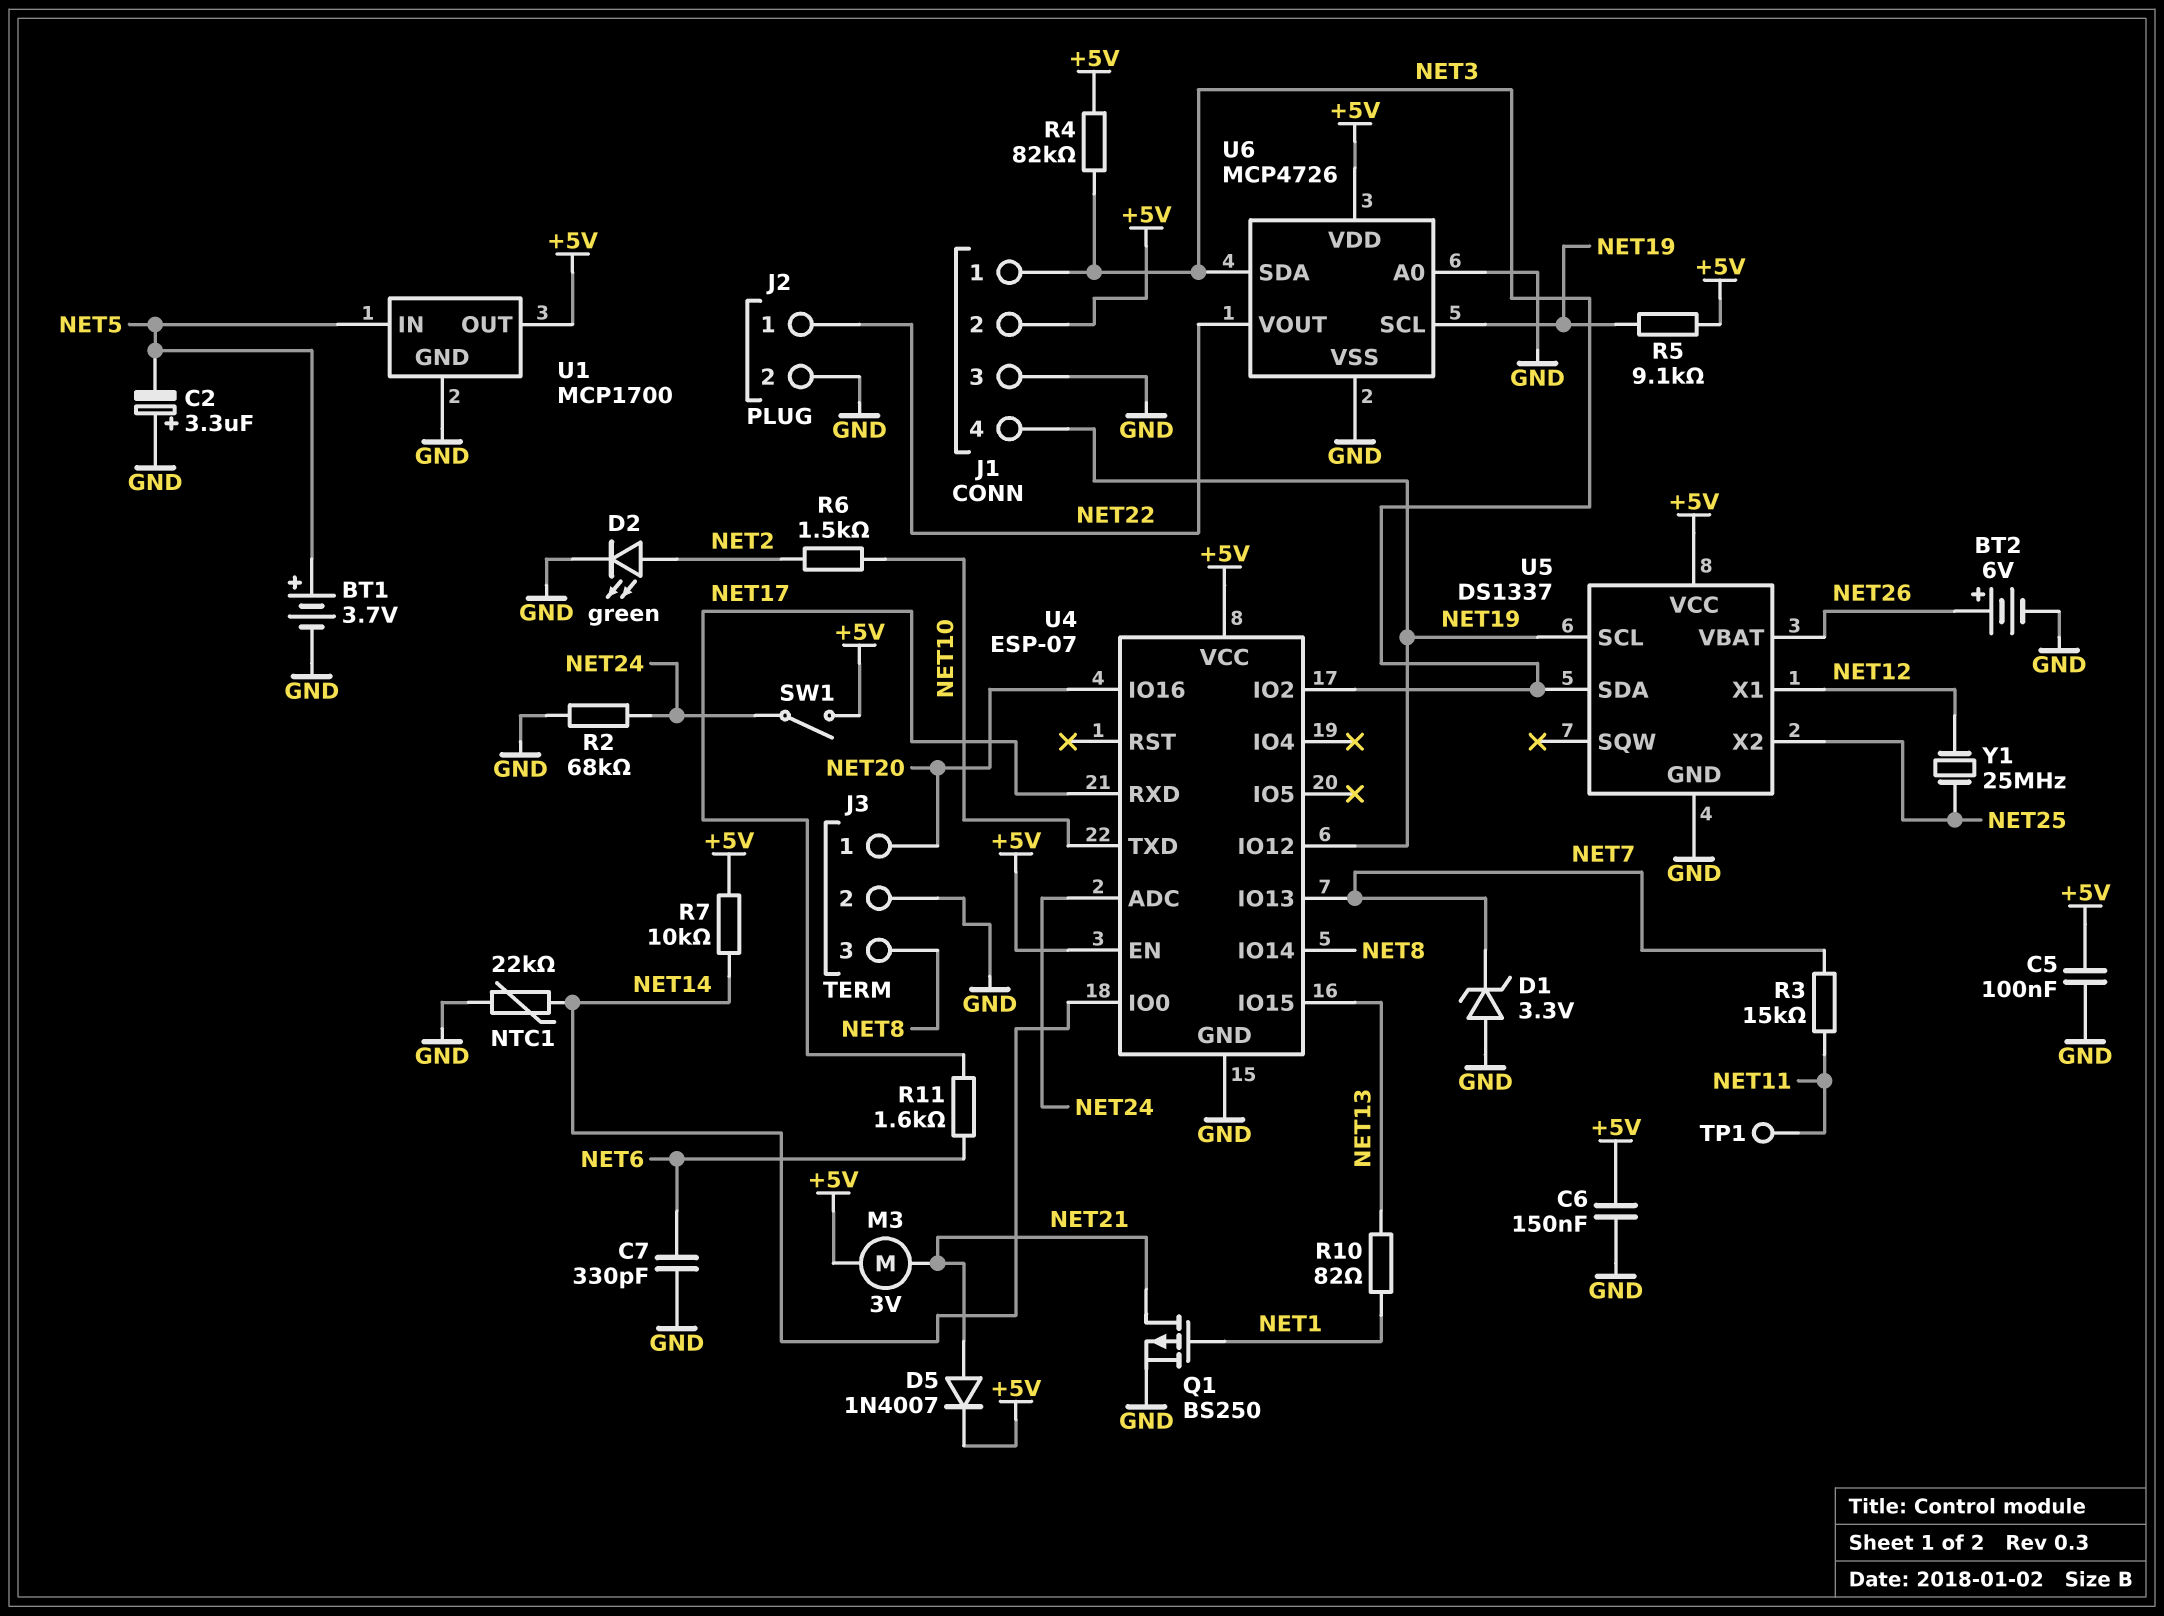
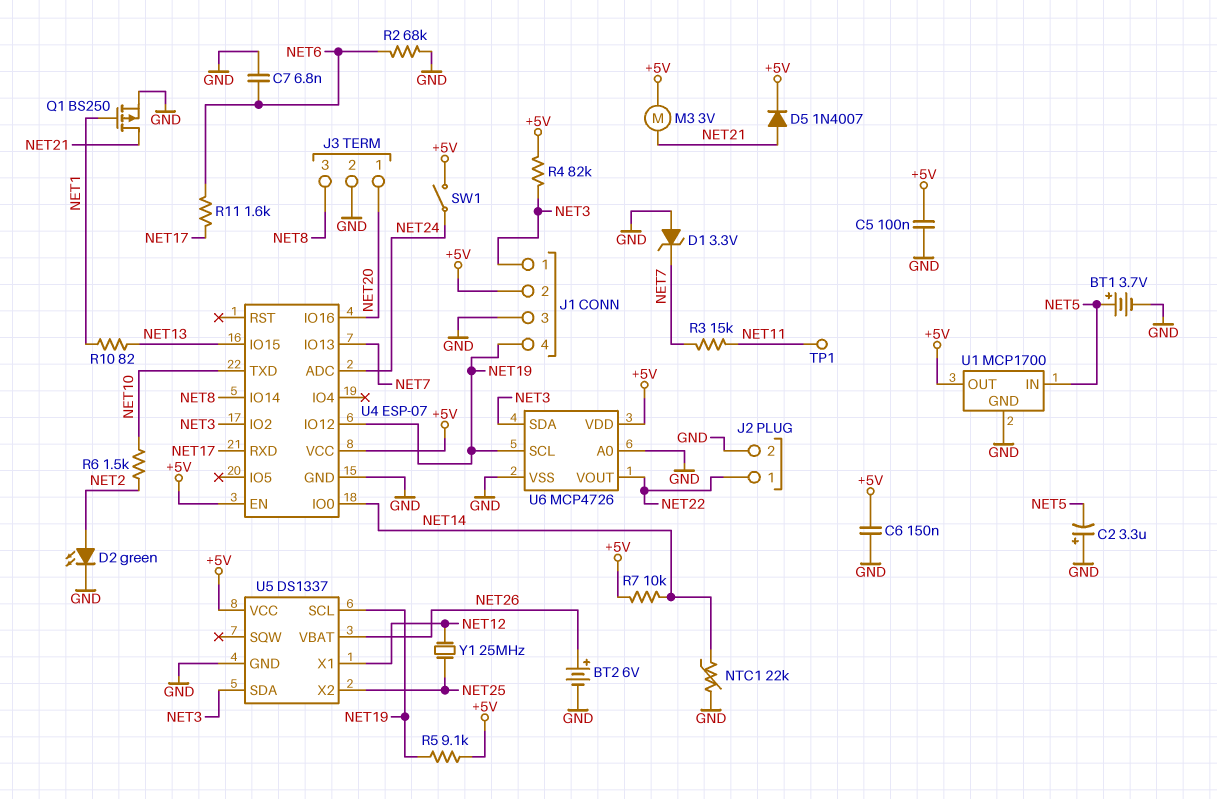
C7: 330pF (GND, NET6) -> 6.8nF (GND, NET6)
R2: 68k (GND, NET24) -> 68k (GND, NET6)

